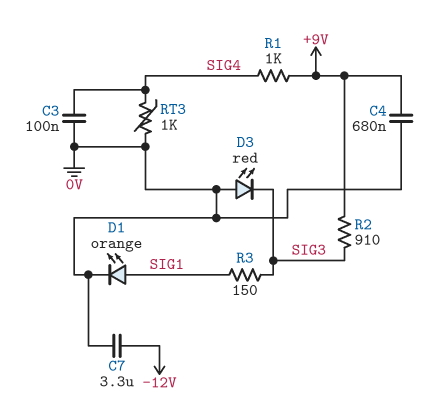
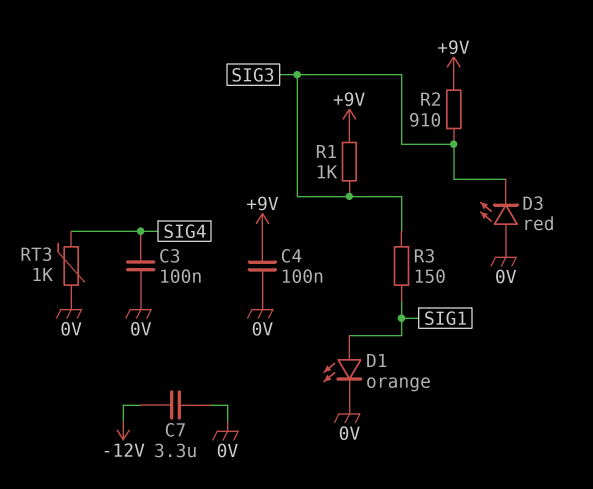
C4: 680nF (+9V, 0V) -> 100nF (+9V, 0V)
R1: 1k (+9V, SIG4) -> 1k (+9V, SIG3)

